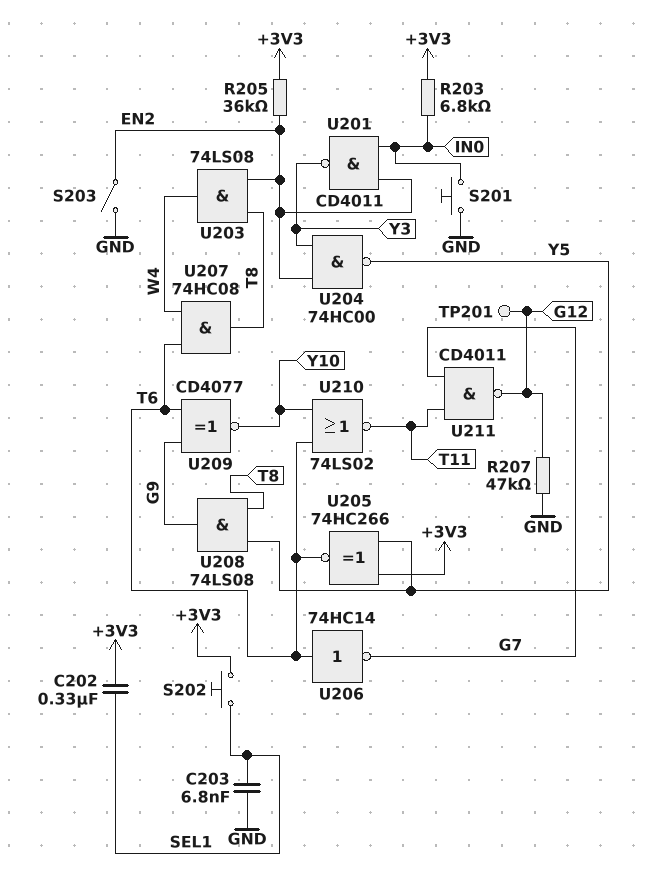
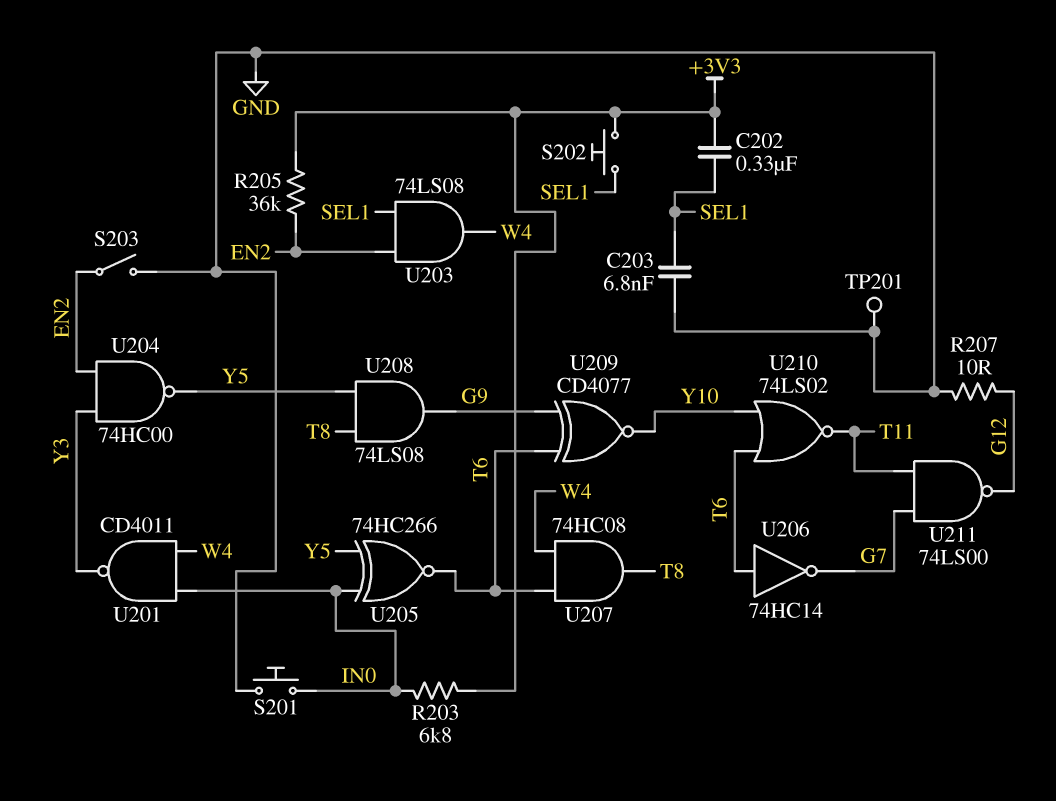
R207: 47k (G12, GND) -> 10 (G12, GND)
TP201: test point (G12) -> test point (GND)
U201: NAND CD4011 (in EN2, in IN0, out Y3) -> NAND CD4011 (in IN0, in W4, out Y3)
U203: AND 74LS08 (in EN2, in T8, out W4) -> AND 74LS08 (in EN2, in SEL1, out W4)
U205: XNOR 74HC266 (in +3V3, in Y5, out T6) -> XNOR 74HC266 (in IN0, in Y5, out T6)
U211: NAND CD4011 (in G7, in T11, out G12) -> NAND 74LS00 (in G7, in T11, out G12)

